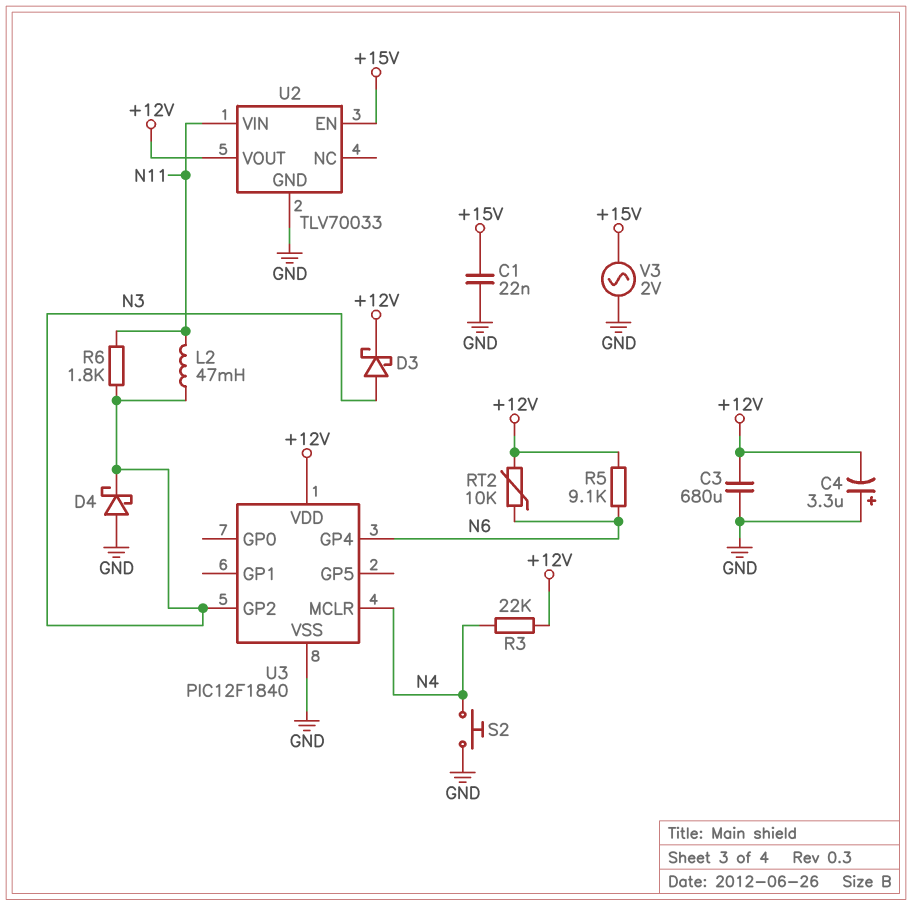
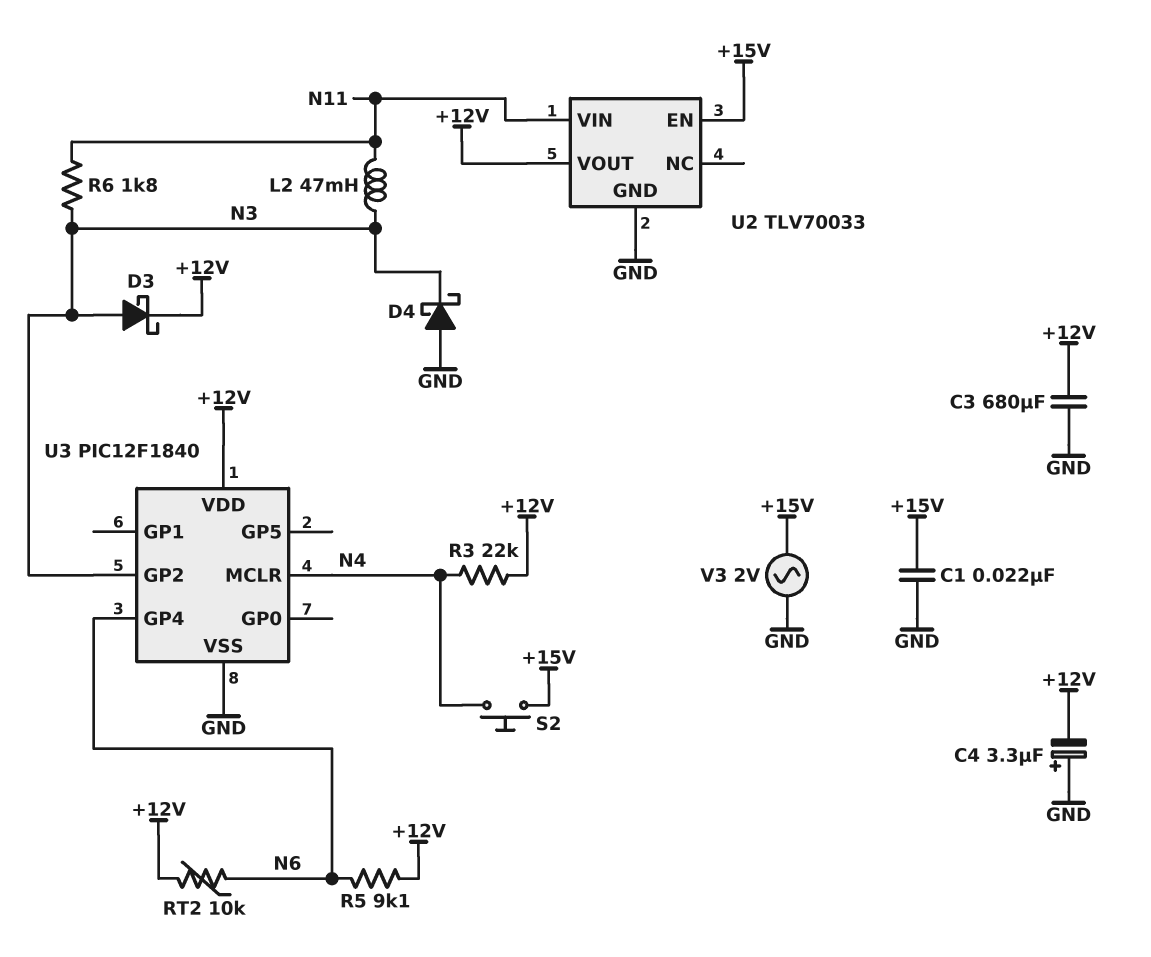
S2: button (GND, N4) -> button (+15V, N4)

